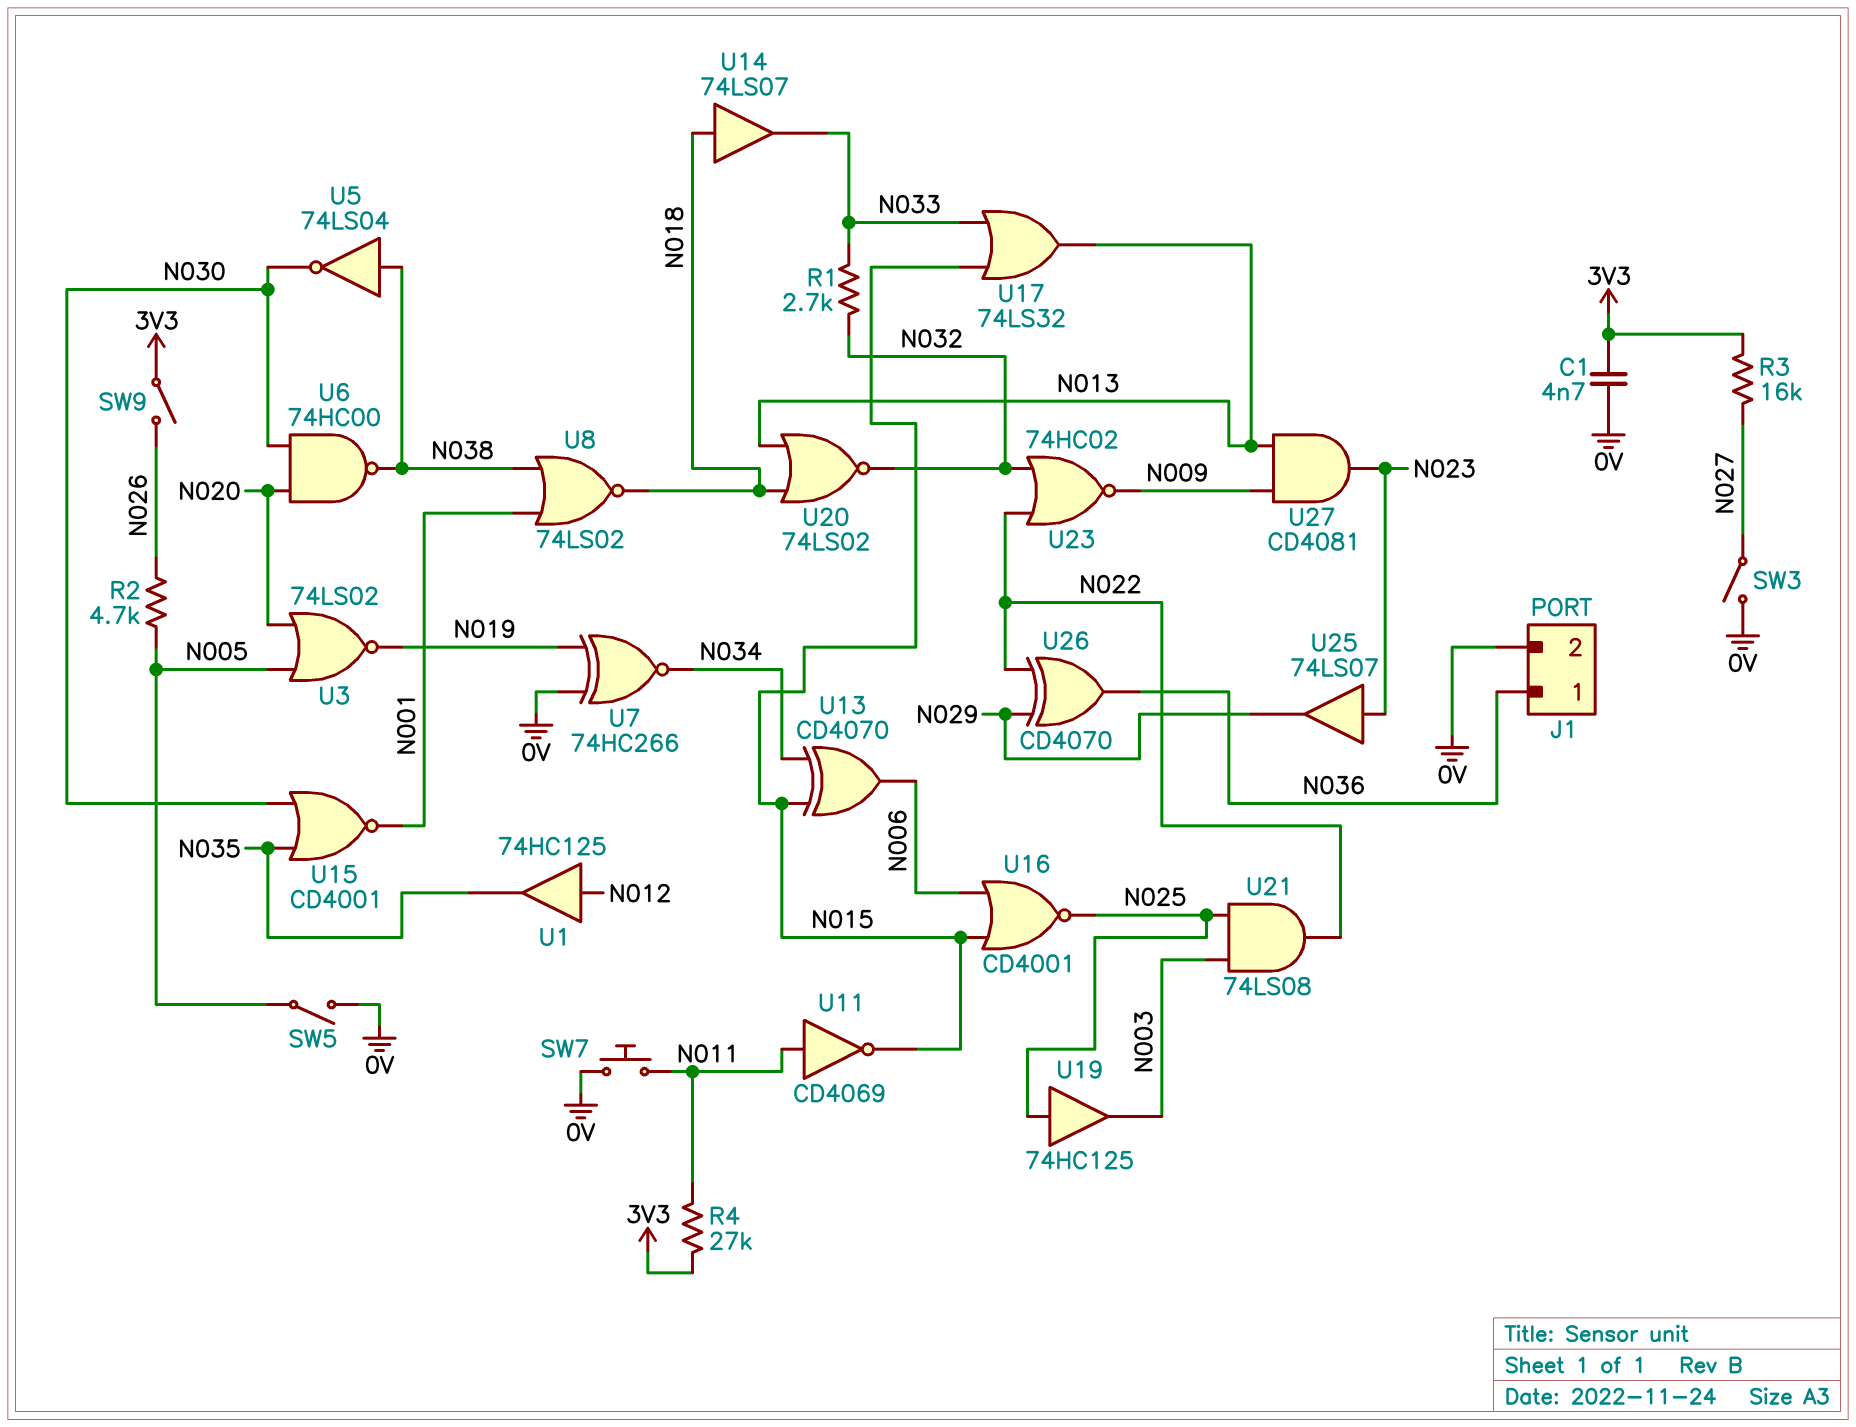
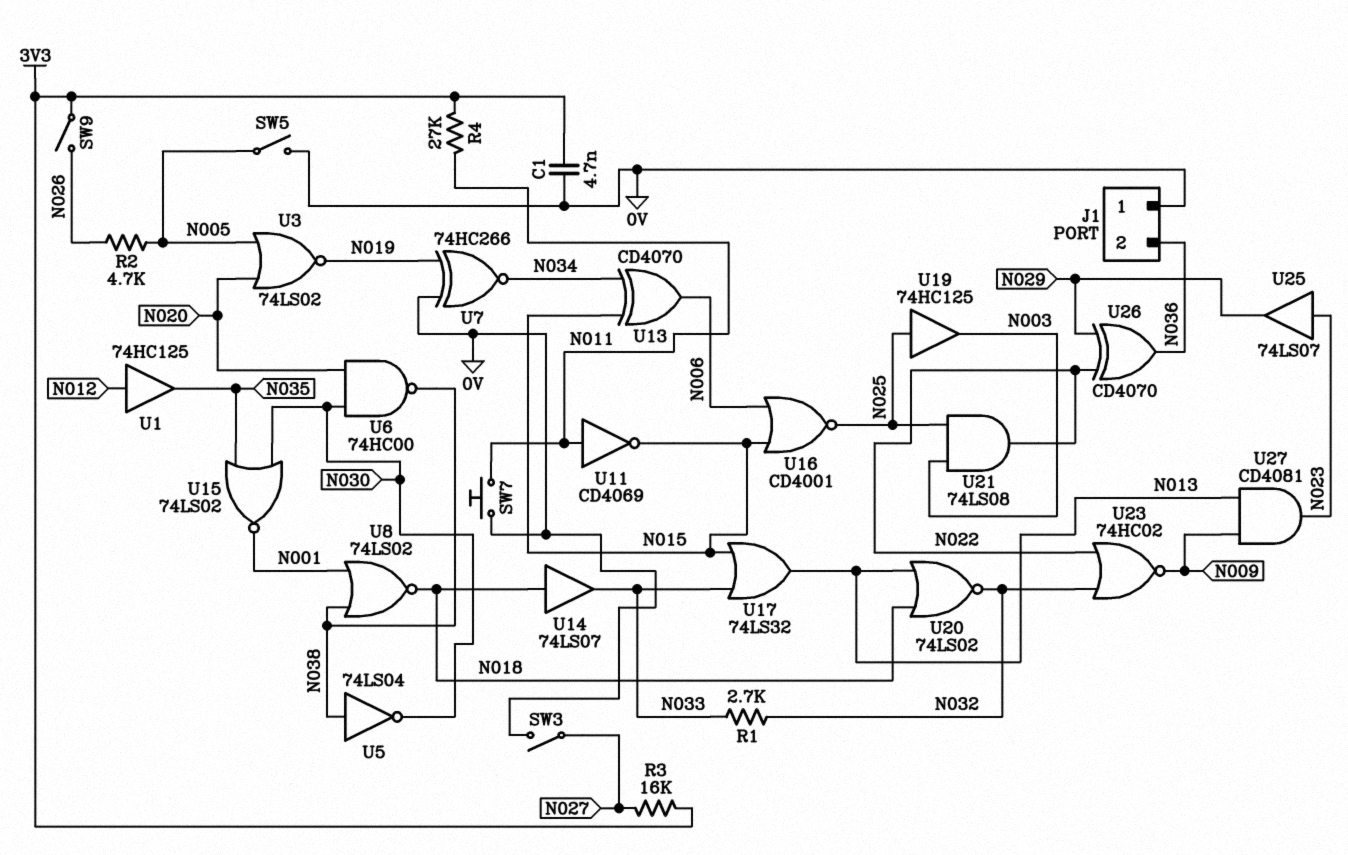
J1 pin 1: N036 -> 0V
J1 pin 2: 0V -> N036
U15: NOR CD4001 (in N030, in N035, out N001) -> NOR 74LS02 (in N030, in N035, out N001)

